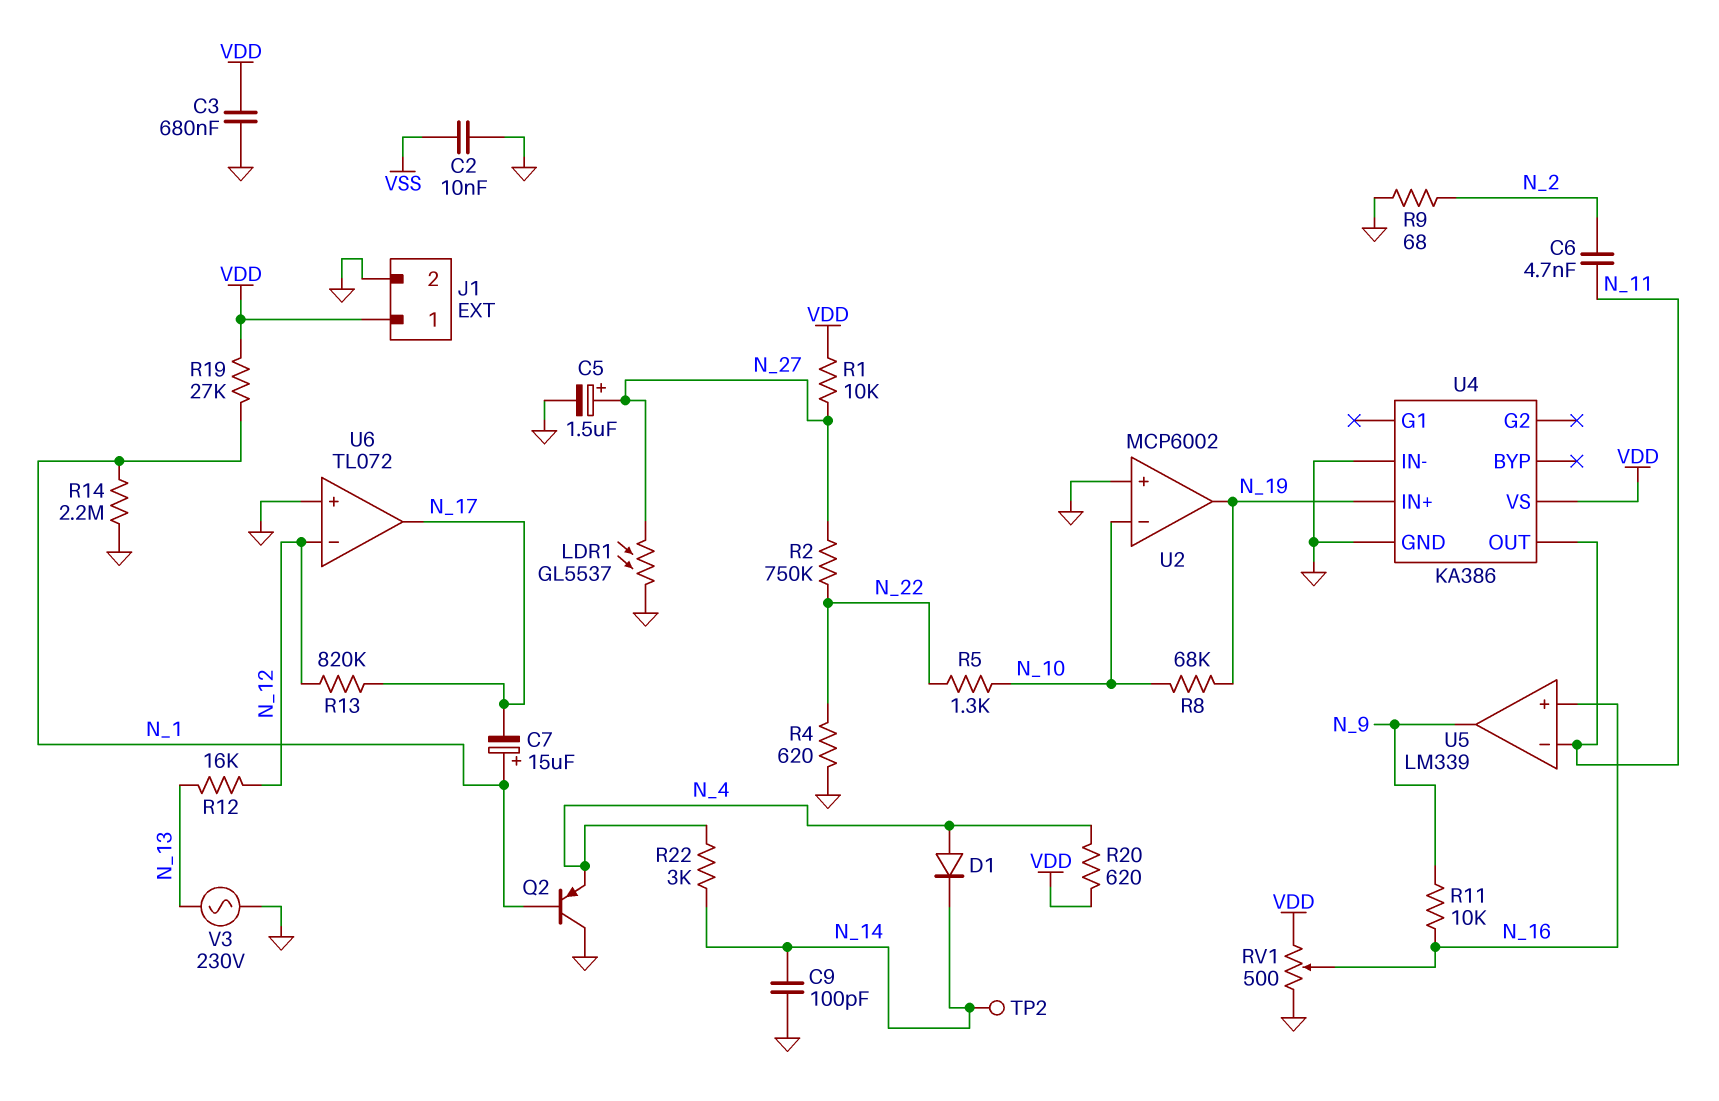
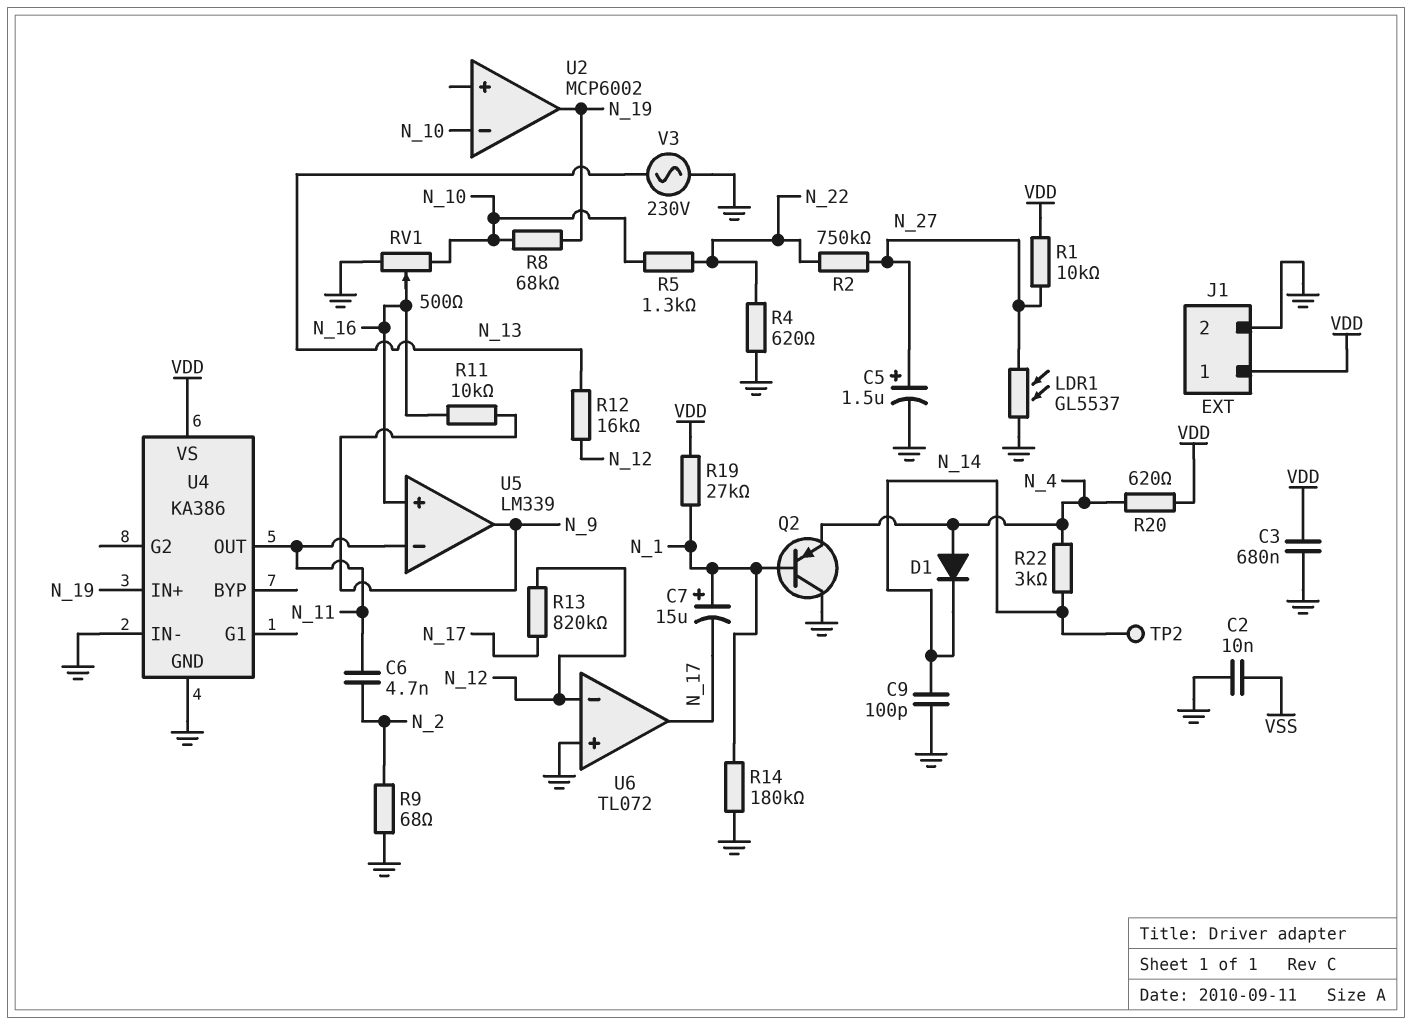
R14: 2.2M (GND, N_1) -> 180k (GND, N_1)
RV1: 500 (GND, VDD, wiper N_16) -> 500 (GND, N_10, wiper N_16)
U2 pin in+: GND -> none

